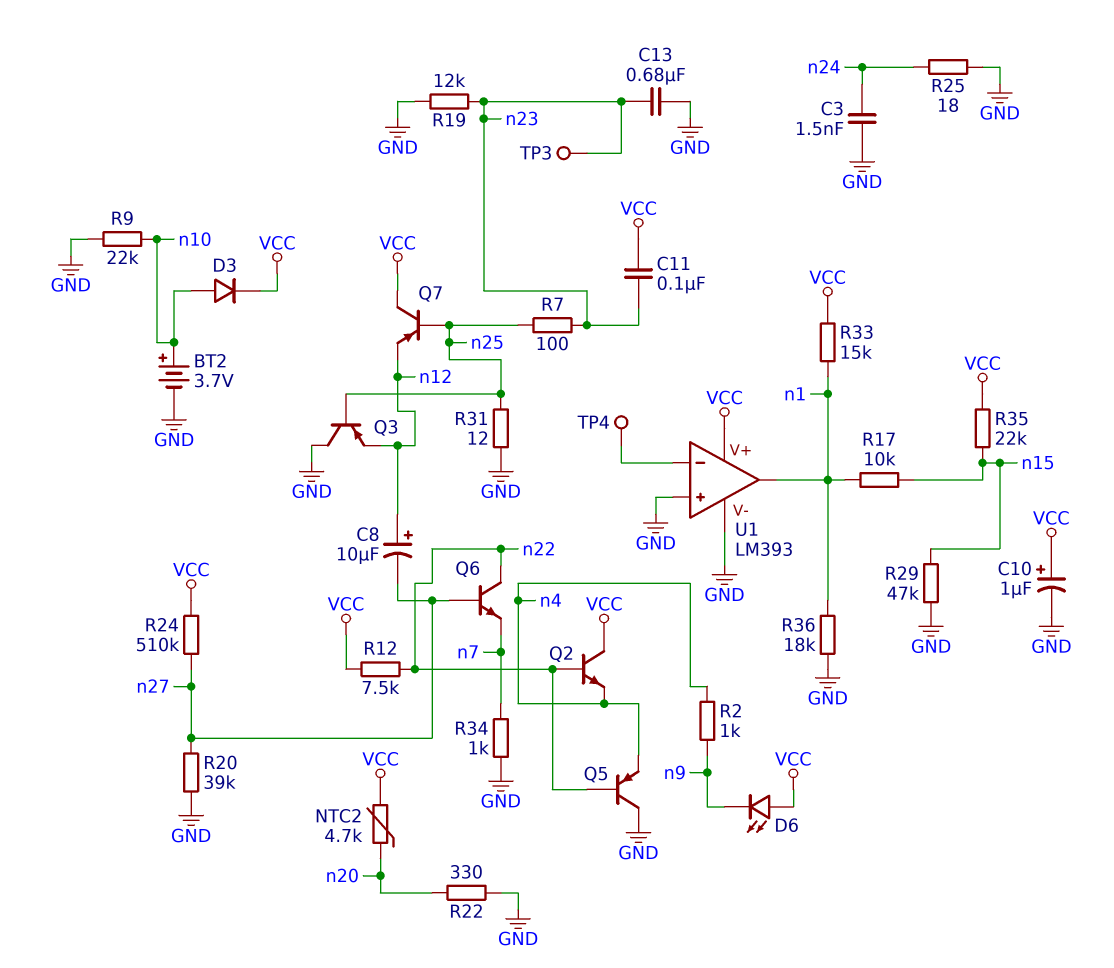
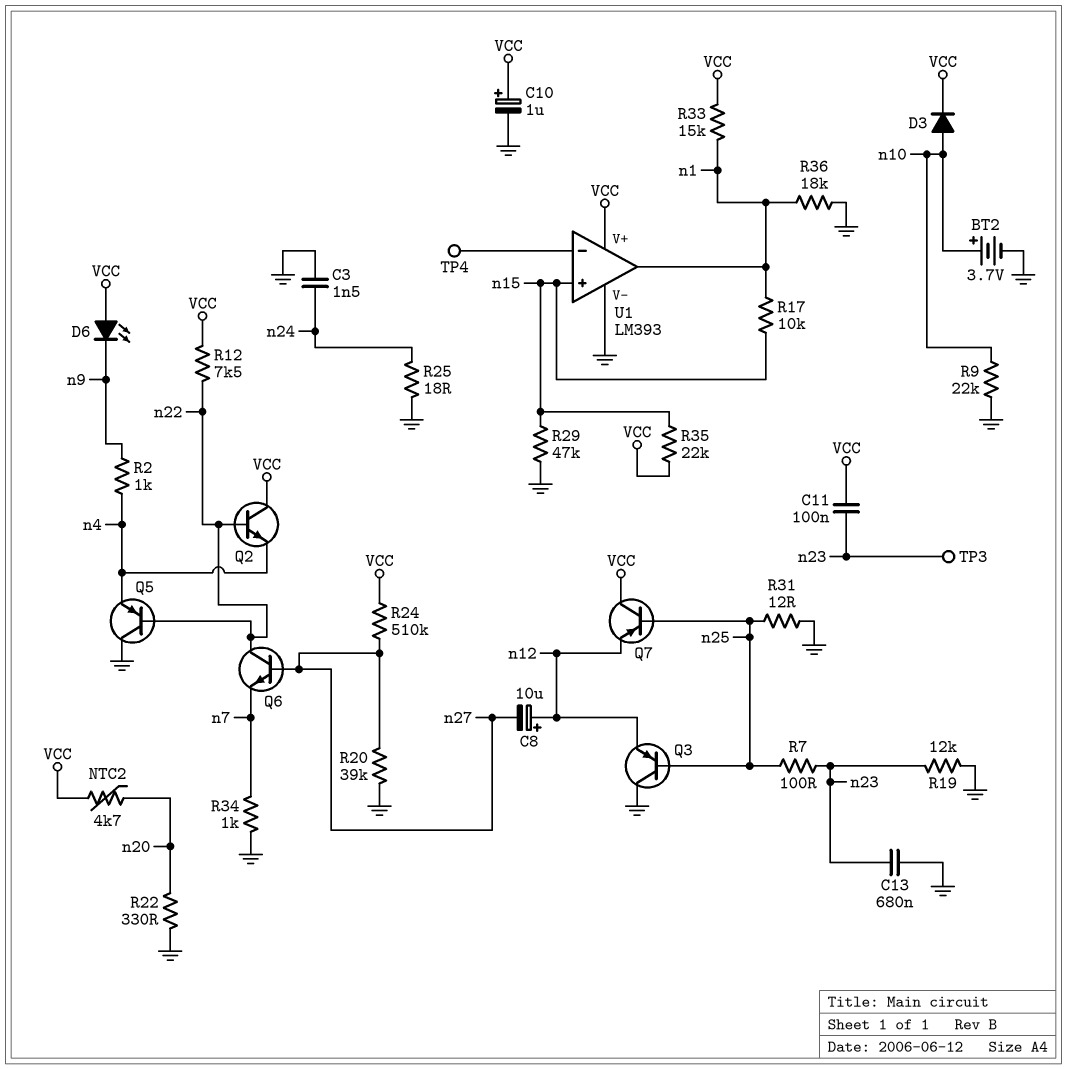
U1 pin in+: GND -> n15

